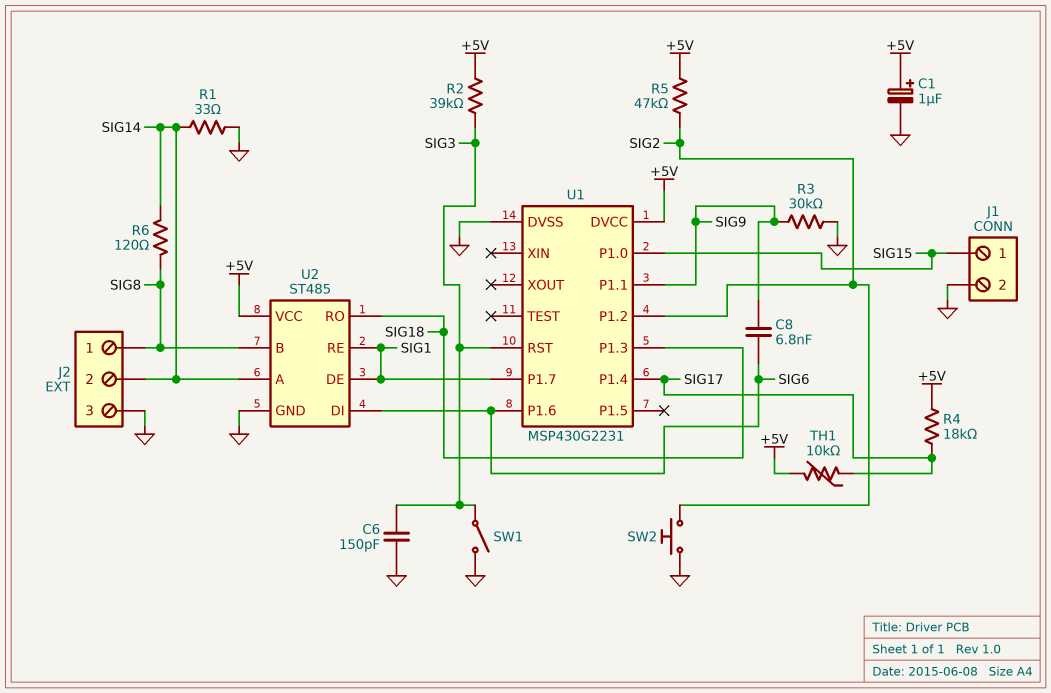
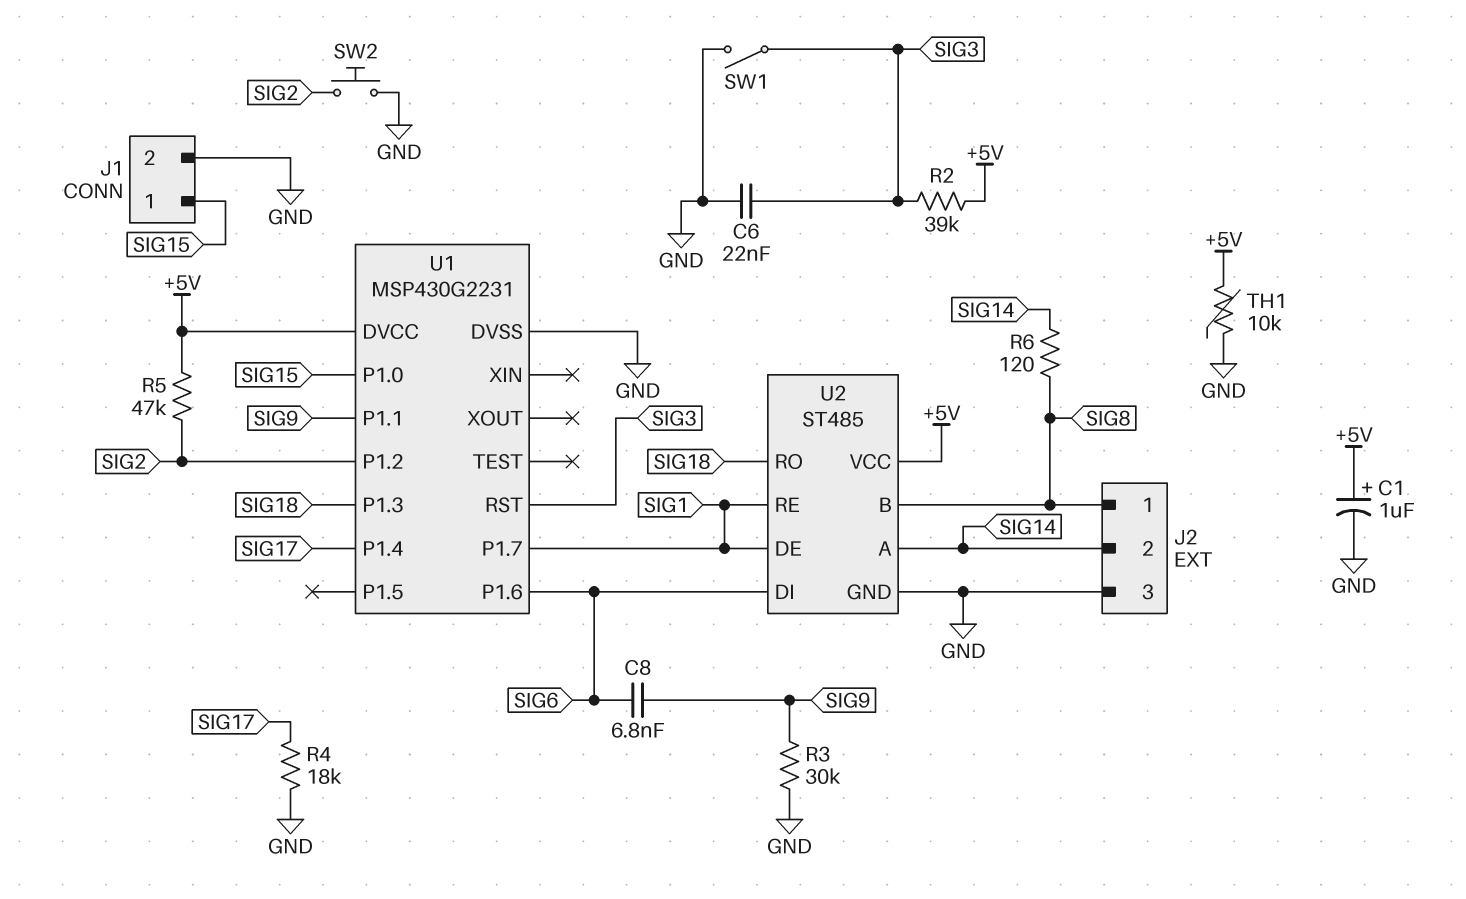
C6: 150pF (GND, SIG3) -> 22nF (GND, SIG3)
R1: 33 (GND, SIG14) -> none
R4: 18k (+5V, SIG17) -> 18k (GND, SIG17)
TH1: 10k (+5V, SIG17) -> 10k (+5V, GND)

